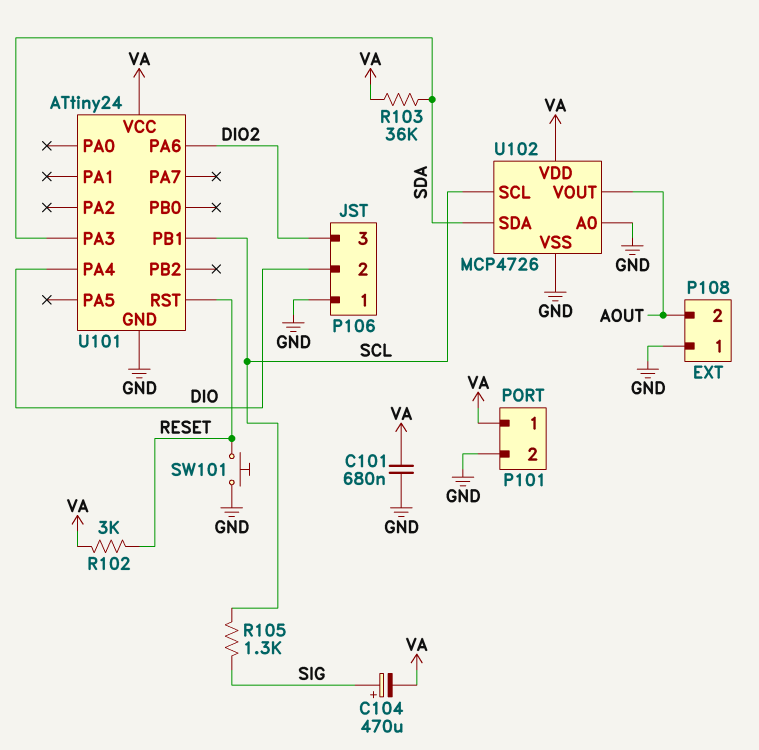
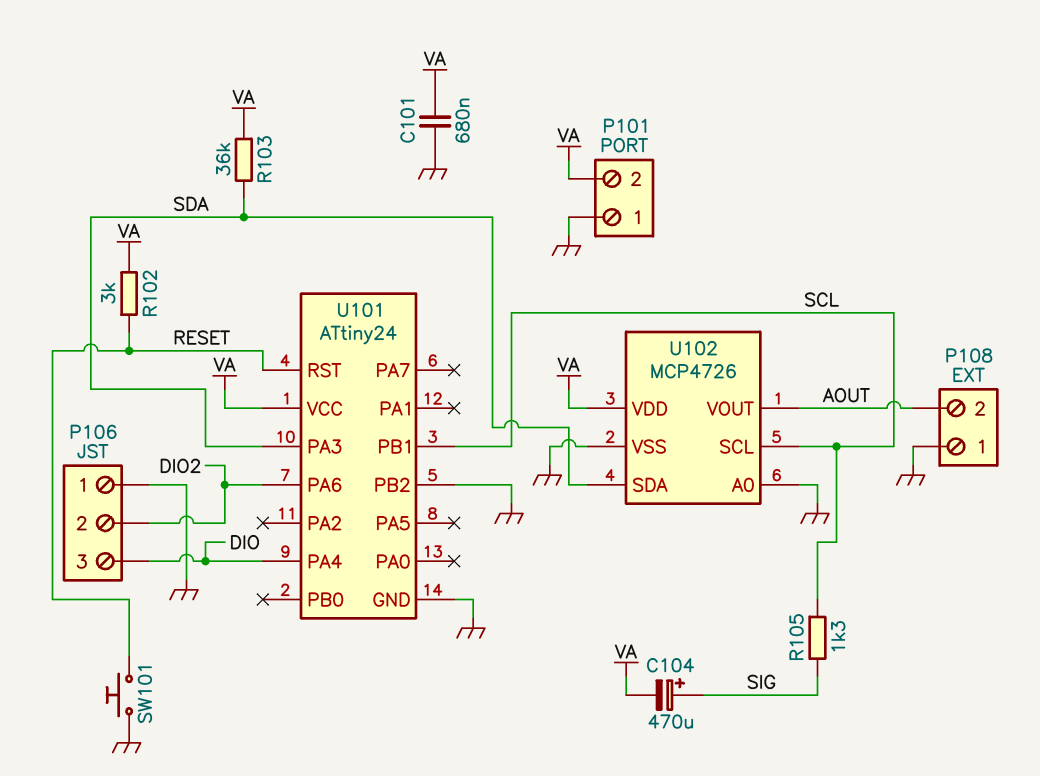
P101 pin 1: VA -> GND
P101 pin 2: GND -> VA
P106 pin 2: DIO -> DIO2
P106 pin 3: DIO2 -> DIO
U101 pin PB2: none -> GND

